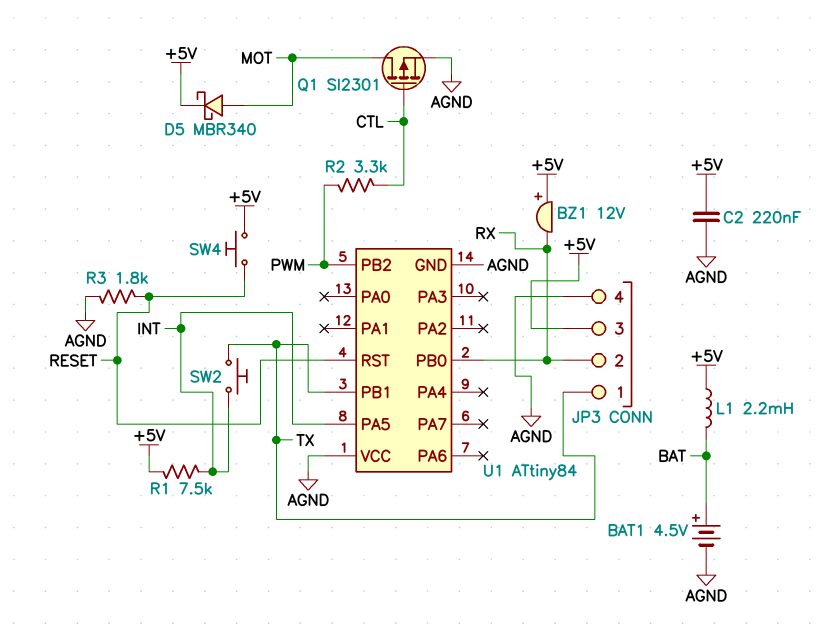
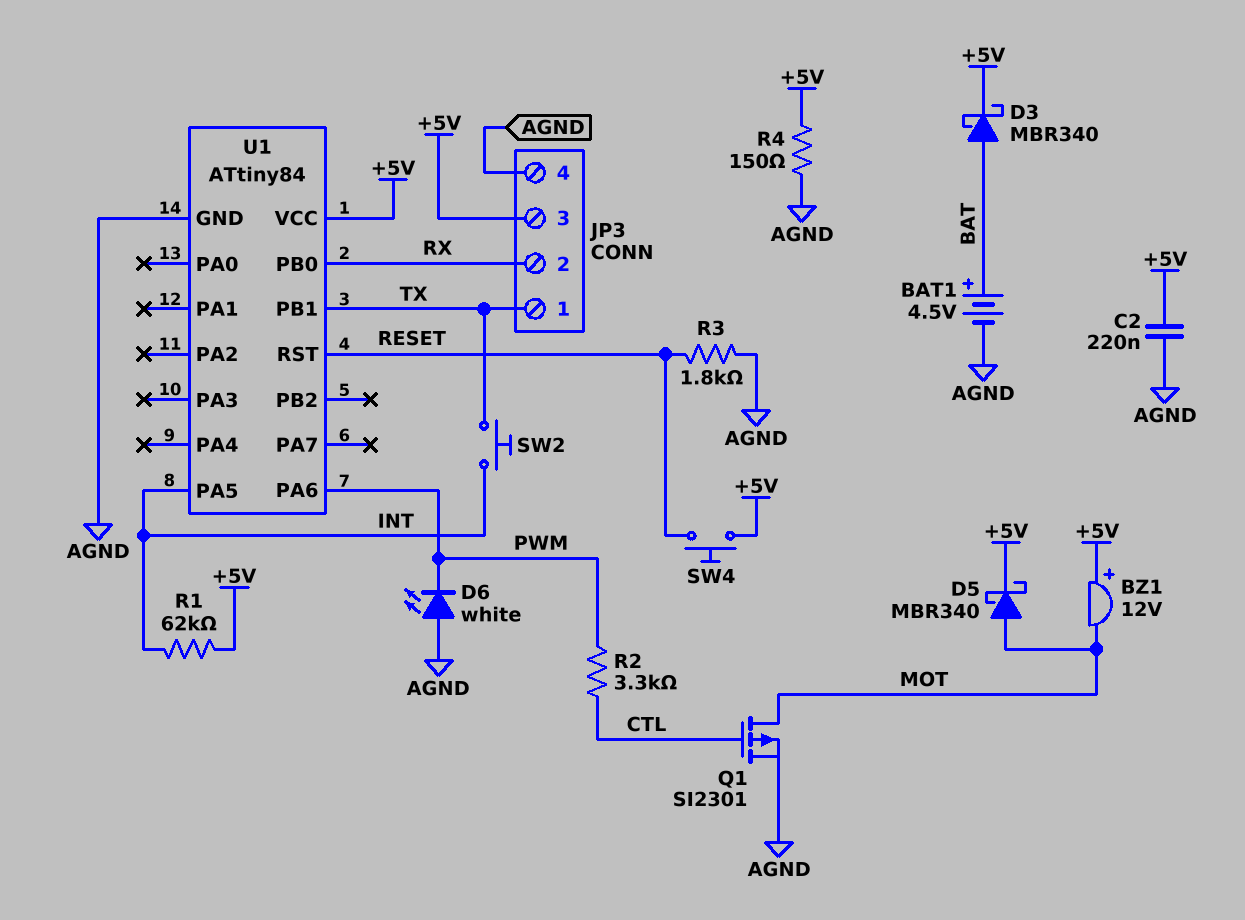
BZ1: buzzer 12V (plus +5V, minus RX) -> buzzer 12V (plus +5V, minus MOT)
D3: none -> schottky MBR340 (A BAT, K +5V)
D6: none -> LED white (A AGND, K PWM)
L1: 2.2mH (+5V, BAT) -> none
R1: 7.5k (+5V, INT) -> 62k (+5V, INT)
R4: none -> 150 (+5V, AGND)
U1 pin PA6: none -> PWM
U1 pin PB2: PWM -> none
U1 pin VCC: AGND -> +5V

